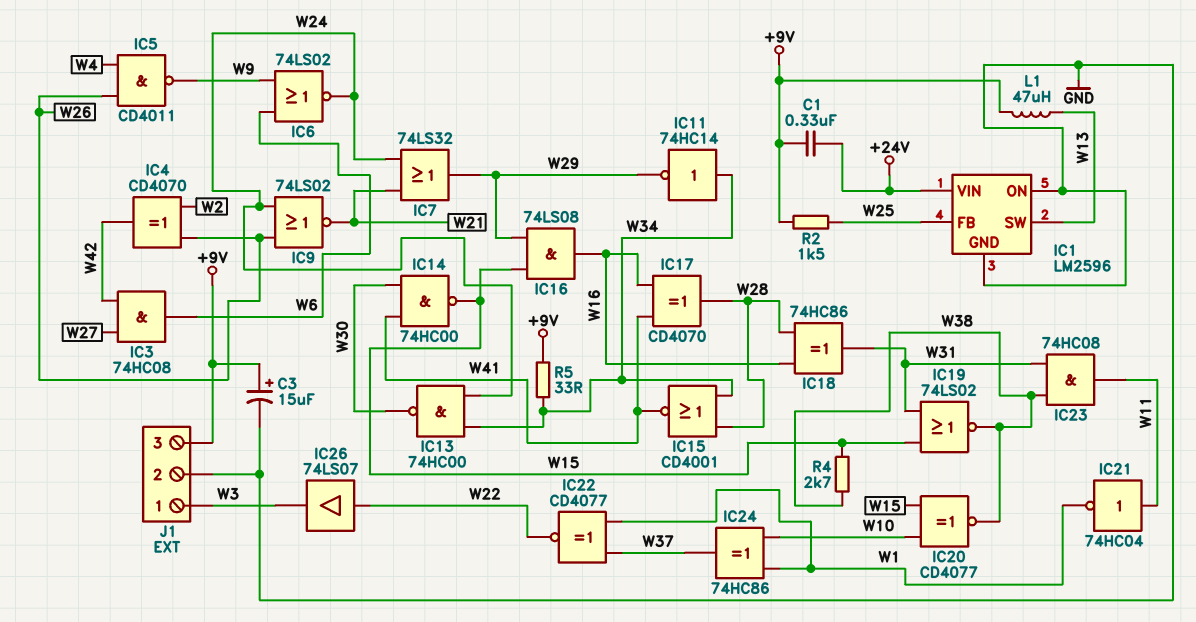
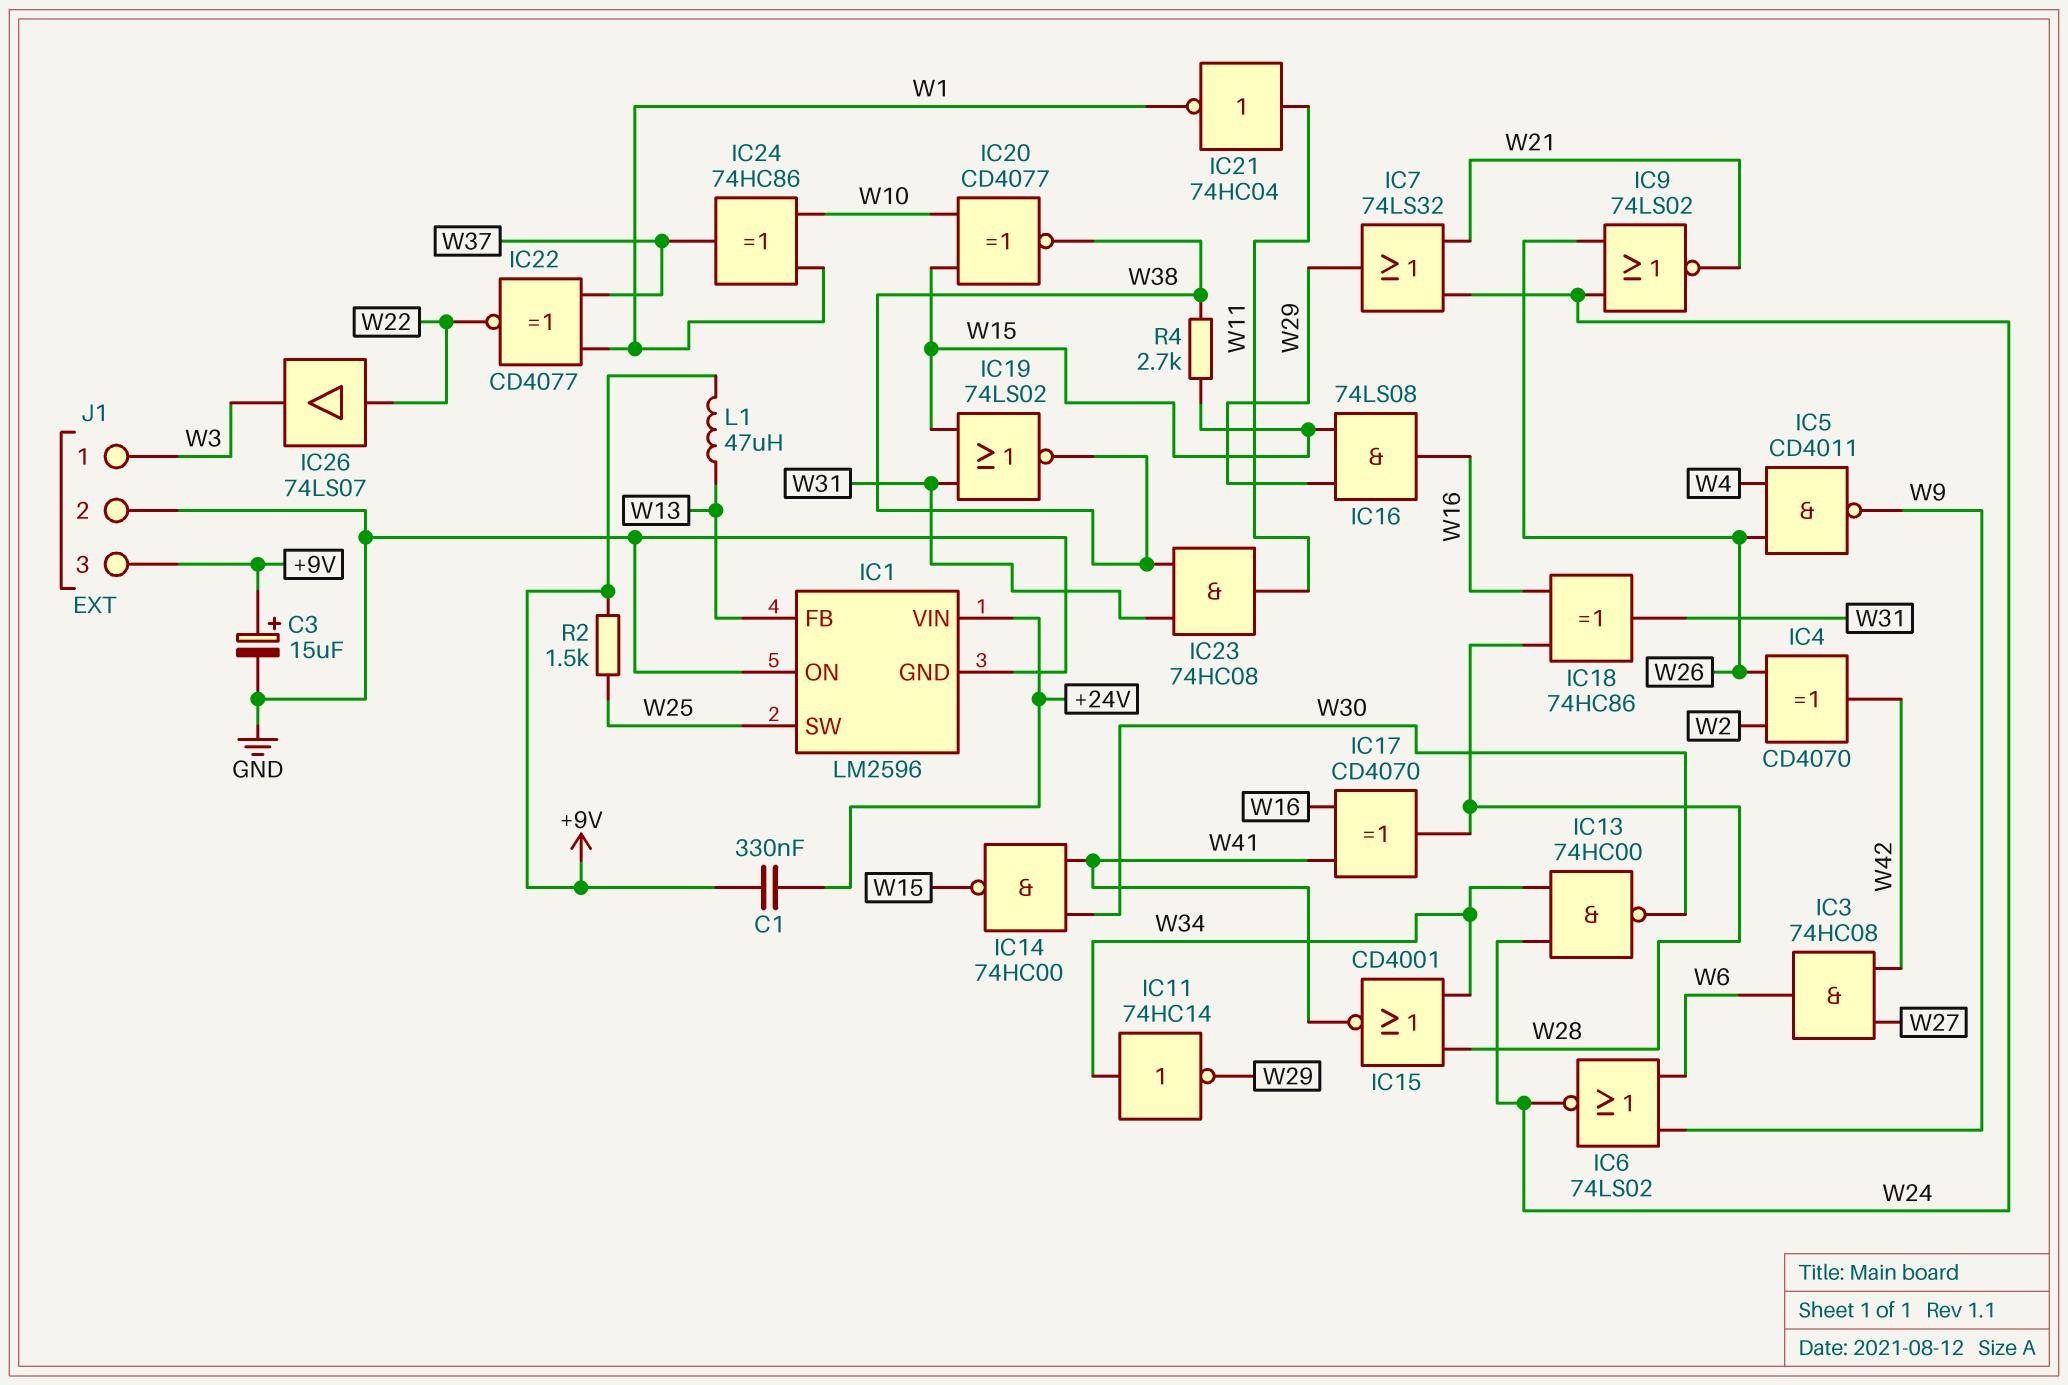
IC1 pin FB: W25 -> W13
IC1 pin SW: W13 -> W25
R5: 33 (+9V, W34) -> none

